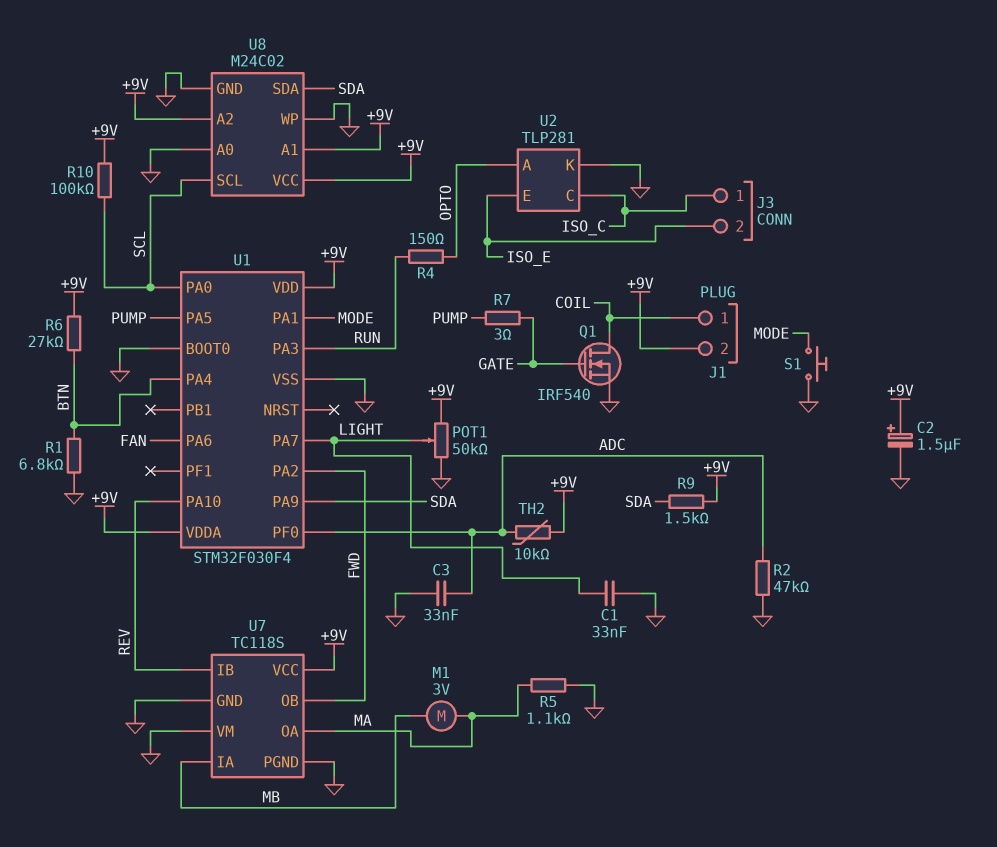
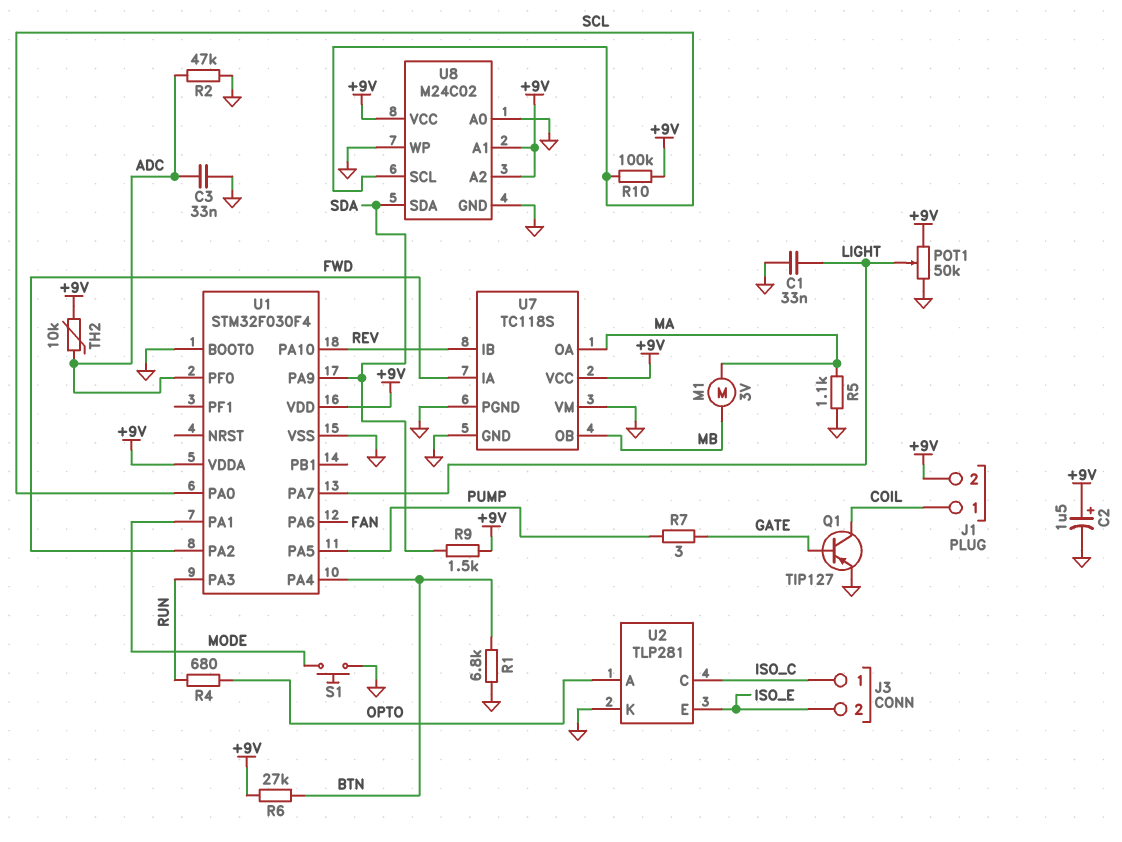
Q1: NMOS IRF540 (G GATE, D COIL, S GND) -> PNP TIP127 (B GATE, C COIL, E GND)
R4: 150 (OPTO, RUN) -> 680 (OPTO, RUN)
U7 pin IA: MB -> FWD
U7 pin OB: FWD -> MB

